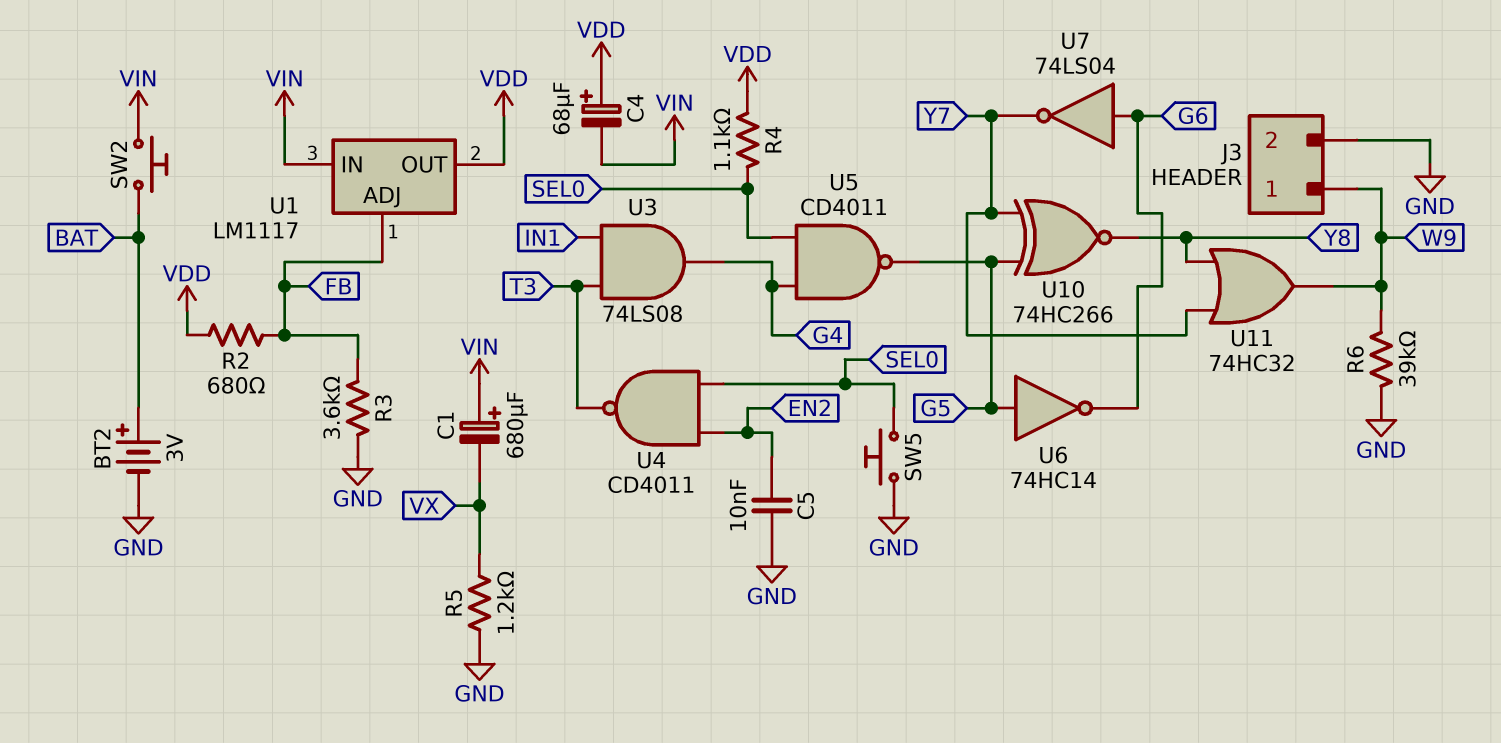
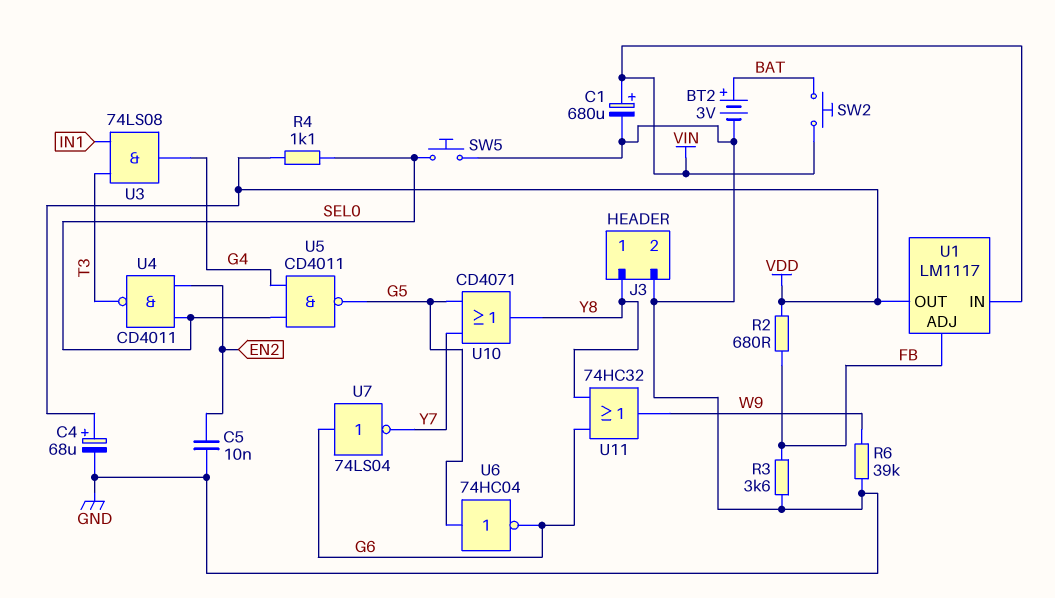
C1: 680uF (plus VIN, minus VX) -> 680uF (plus VIN, minus GND)
C4: 68uF (plus VDD, minus VIN) -> 68uF (plus VDD, minus GND)
J3 pin 1: W9 -> Y8
R5: 1.2k (GND, VX) -> none
U6: NOT 74HC14 (in G5, out G6) -> NOT 74HC04 (in G5, out G6)
U10: XNOR 74HC266 (in G5, in Y7, out Y8) -> OR CD4071 (in G5, in Y7, out Y8)
U11: OR 74HC32 (in Y7, in Y8, out W9) -> OR 74HC32 (in G6, in Y8, out W9)

